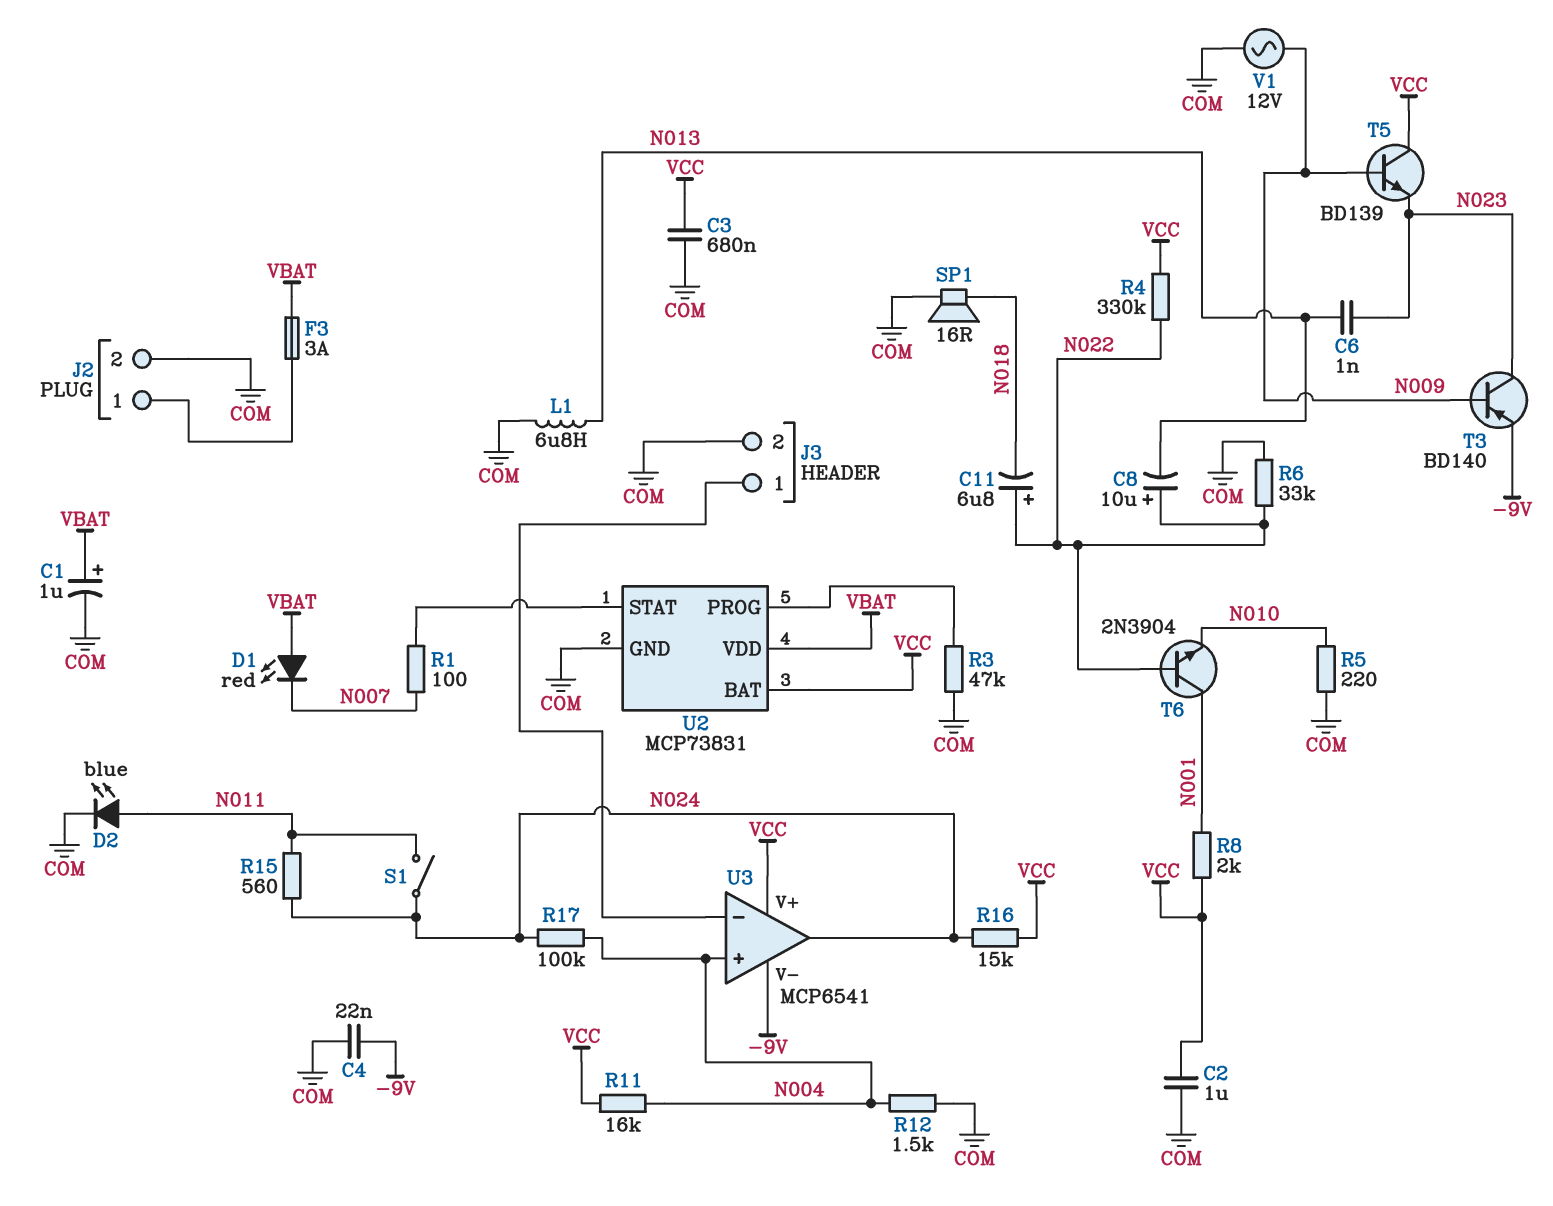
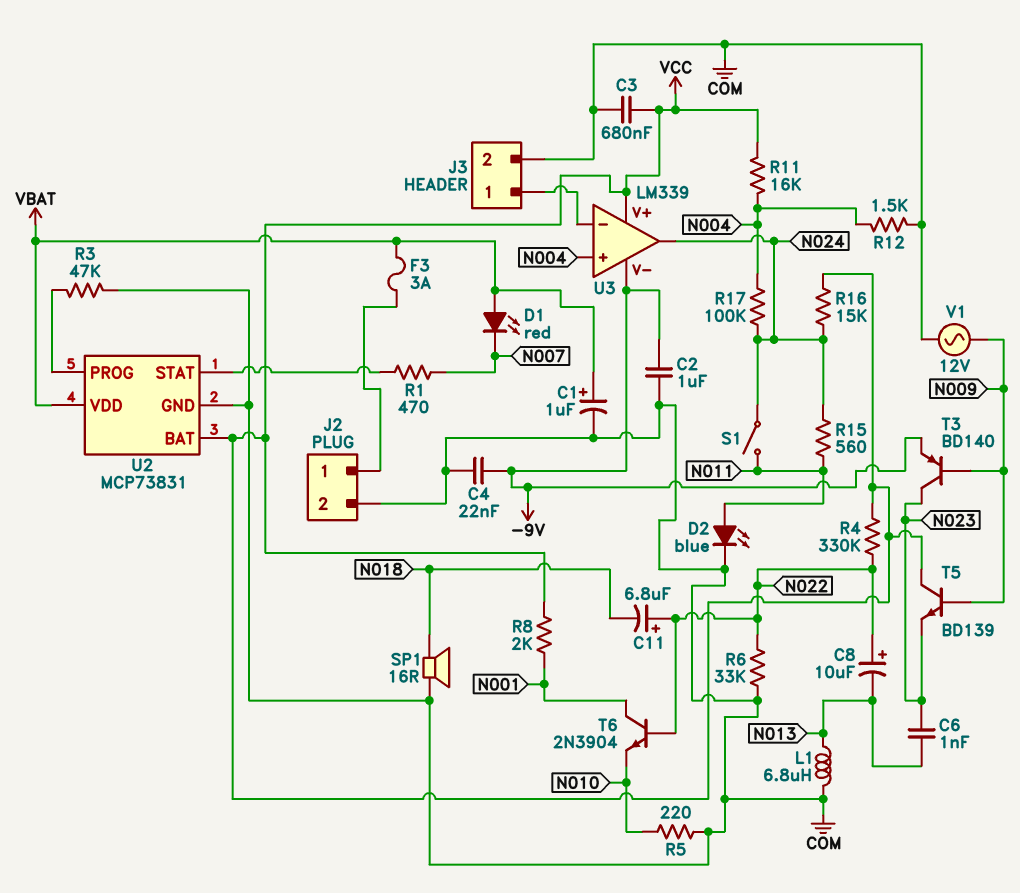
C2: 1uF (COM, VCC) -> 1uF (-9V, COM)
R1: 100 (N007, U2/STAT) -> 470 (N007, U2/STAT)
U3: MCP6541 -> LM339

